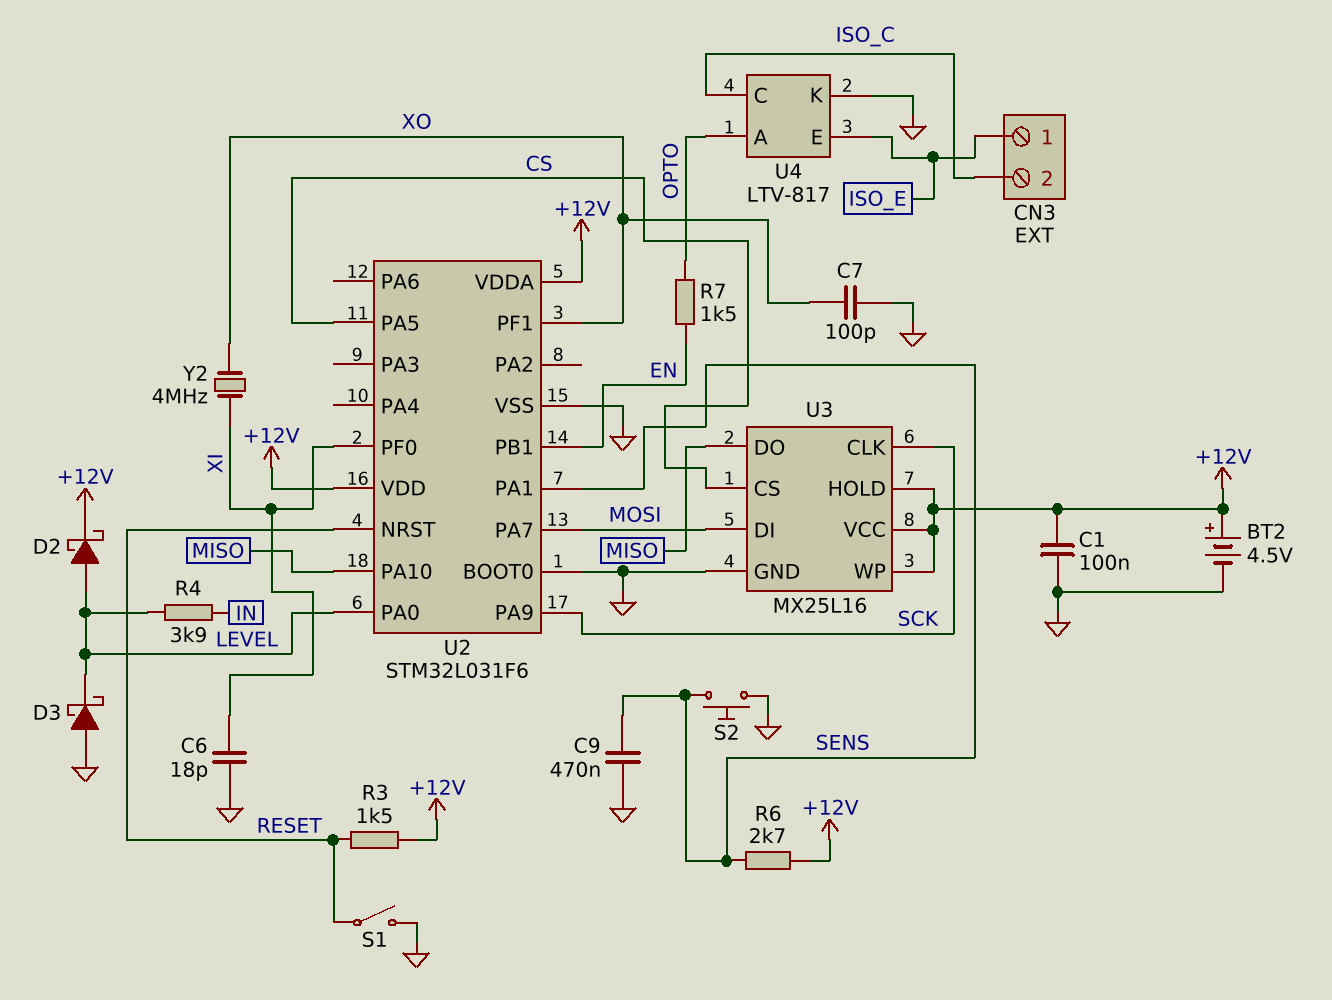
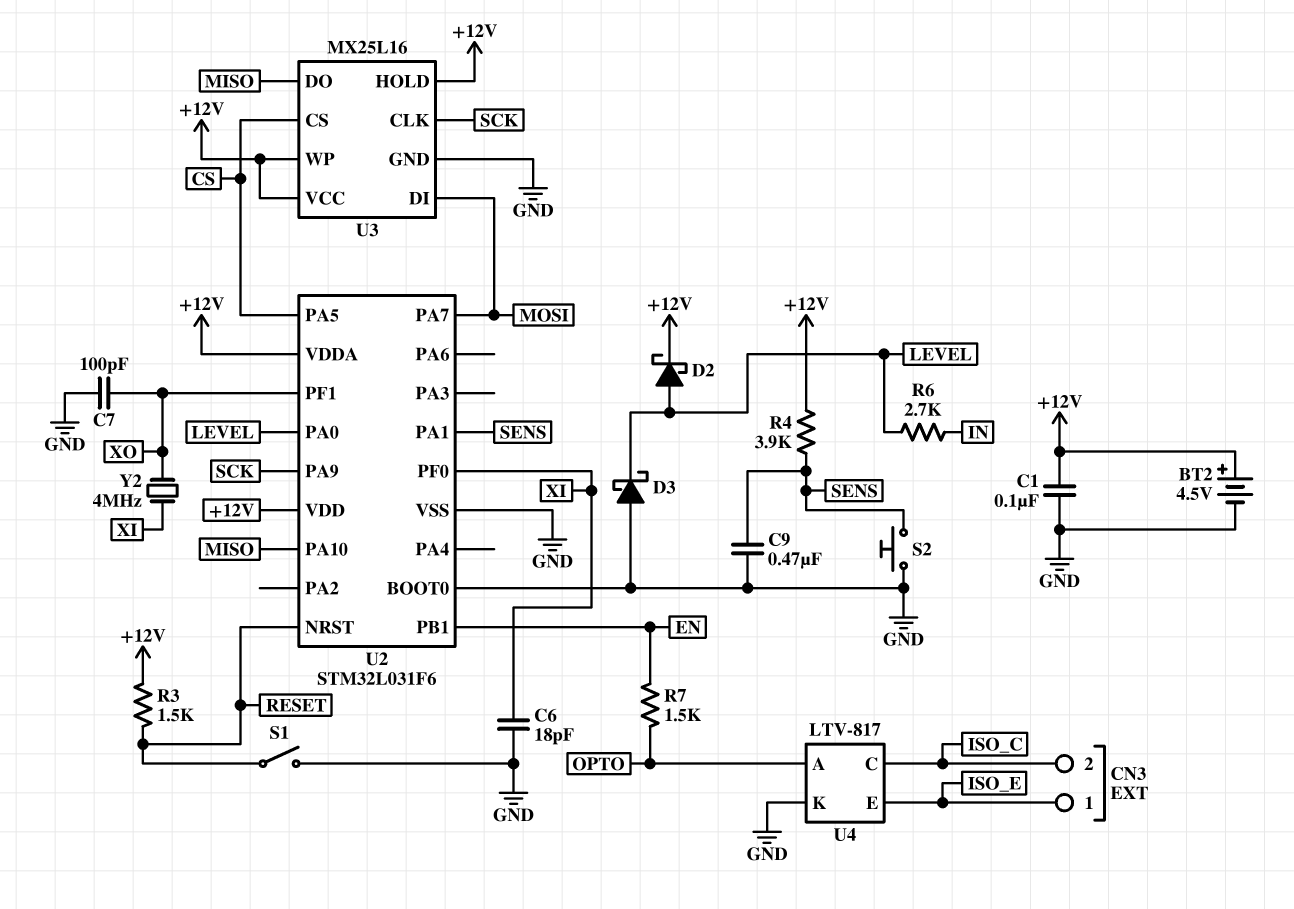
R4: 3.9k (IN, LEVEL) -> 3.9k (+12V, SENS)
R6: 2.7k (+12V, SENS) -> 2.7k (IN, LEVEL)

